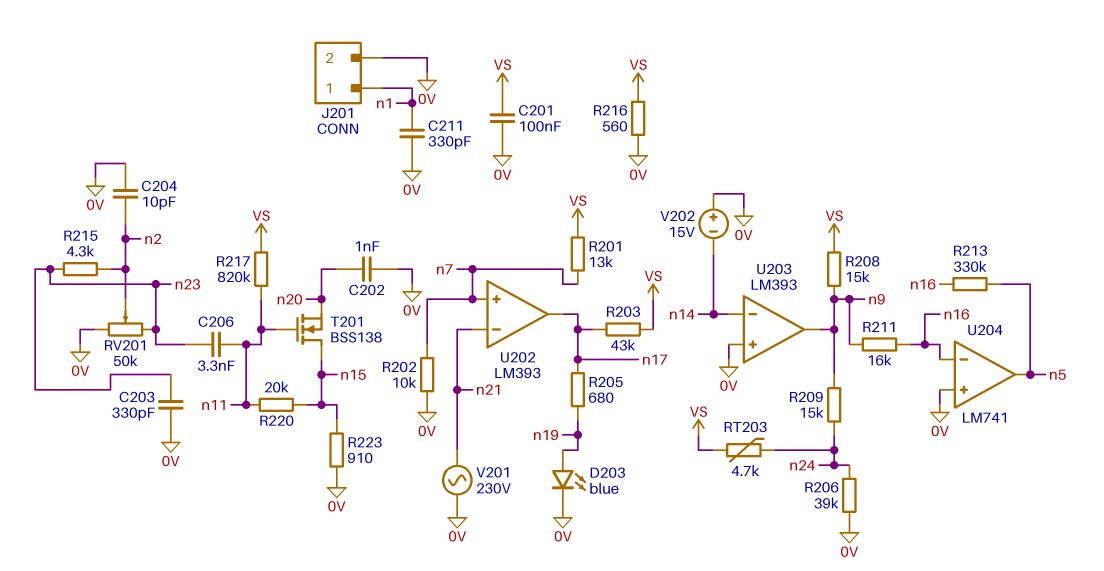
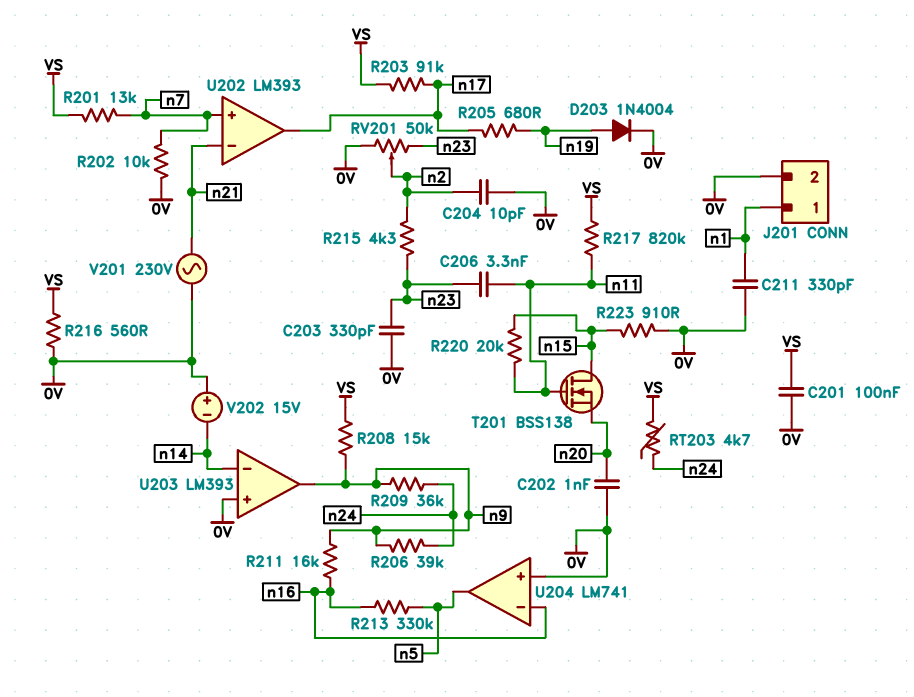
D203: LED blue (A n19, K 0V) -> diode 1N4004 (A n19, K 0V)
R203: 43k (VS, n17) -> 91k (VS, n17)
R206: 39k (0V, n24) -> 39k (n9, n24)
R209: 15k (n9, n24) -> 36k (n9, n24)

